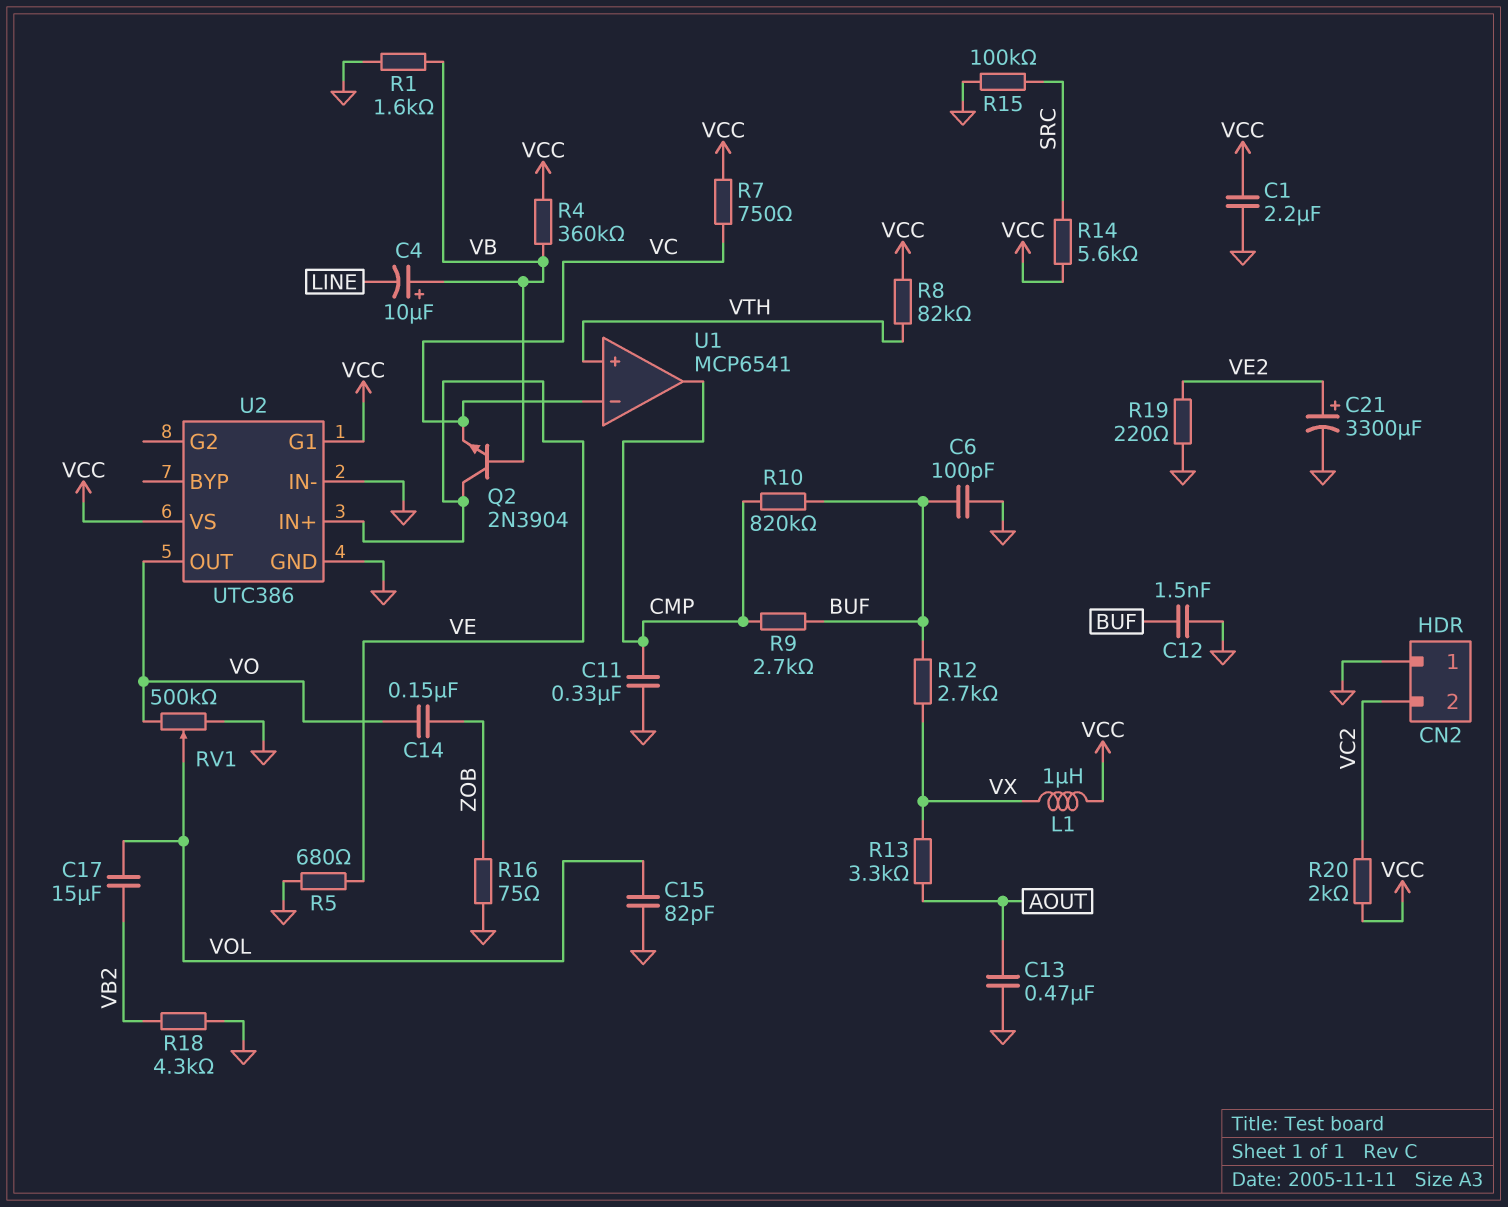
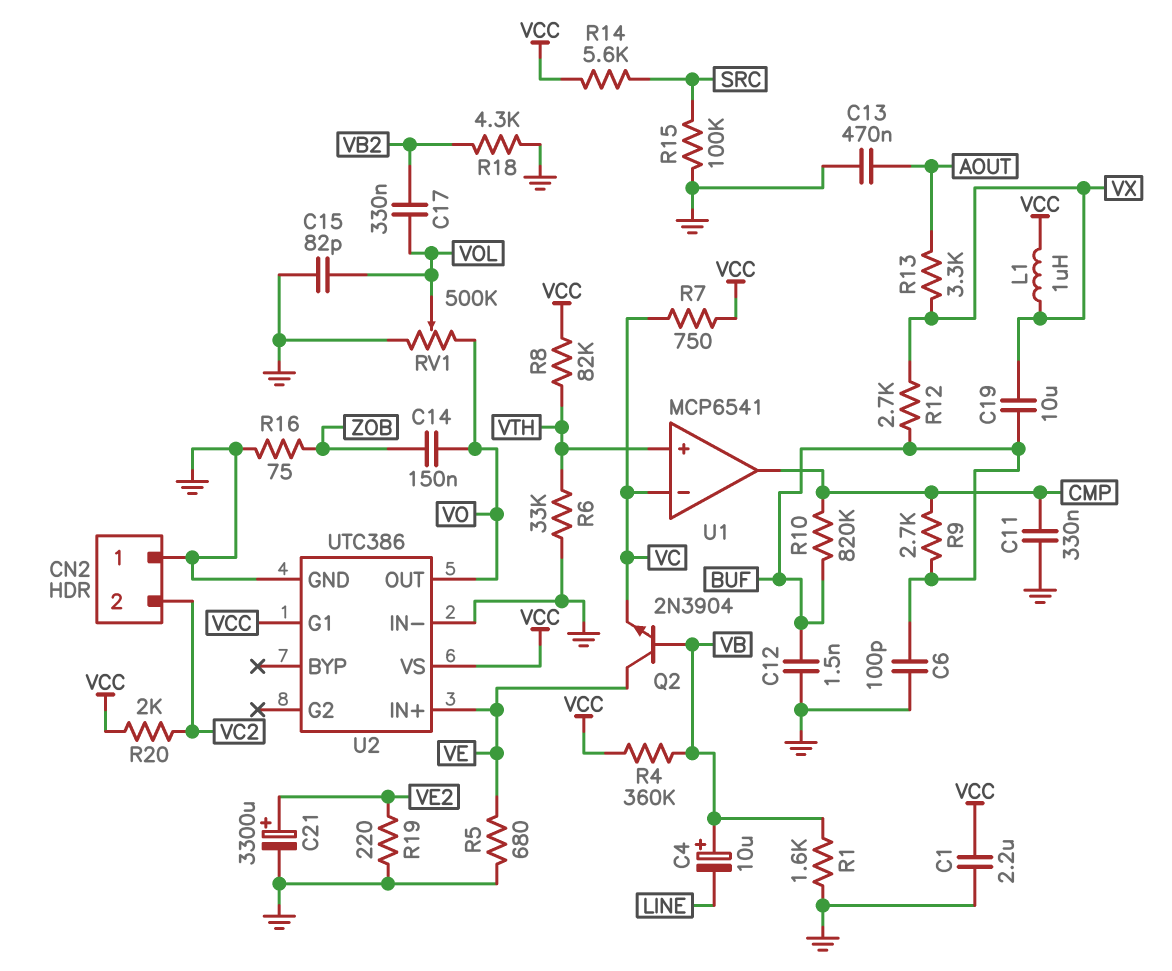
C17: 15uF (VB2, VOL) -> 330nF (VB2, VOL)
C19: none -> 10uF (BUF, VX)
R6: none -> 33k (GND, VTH)

